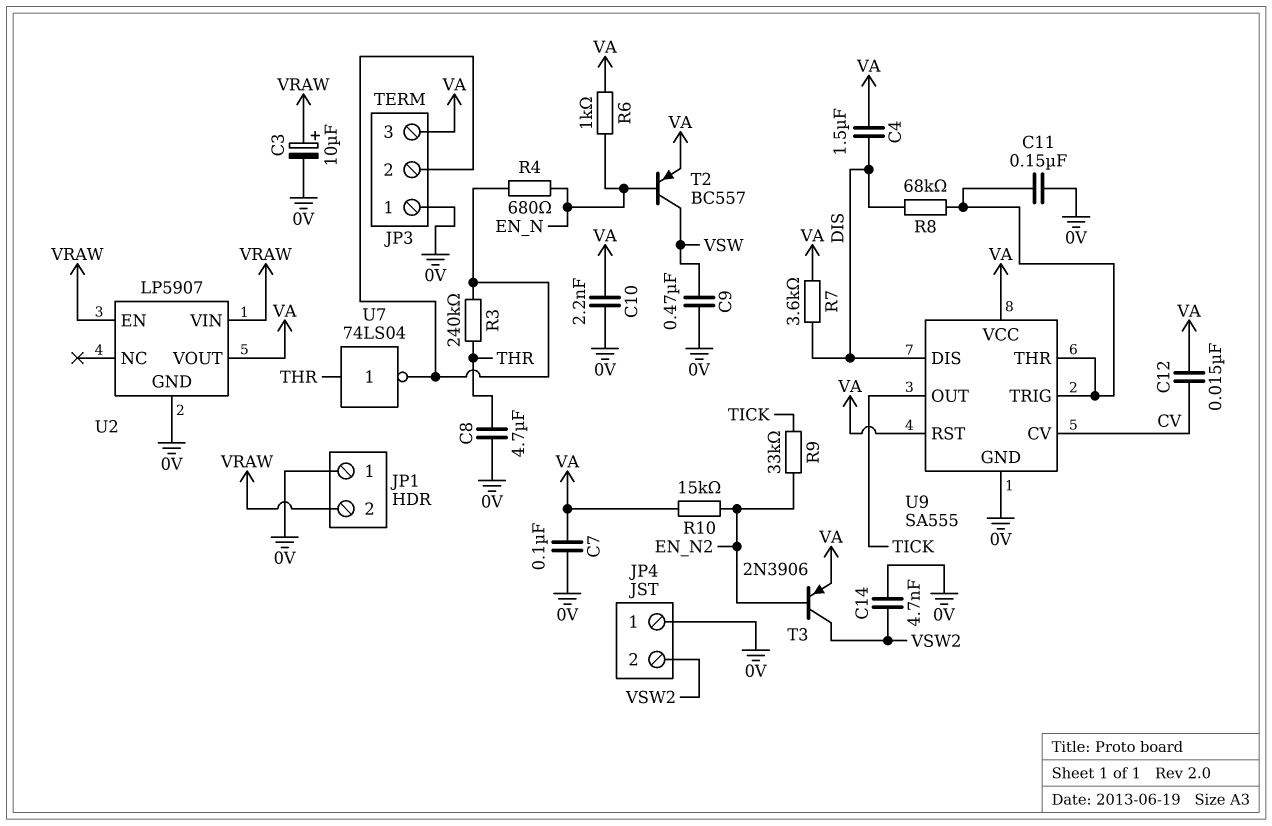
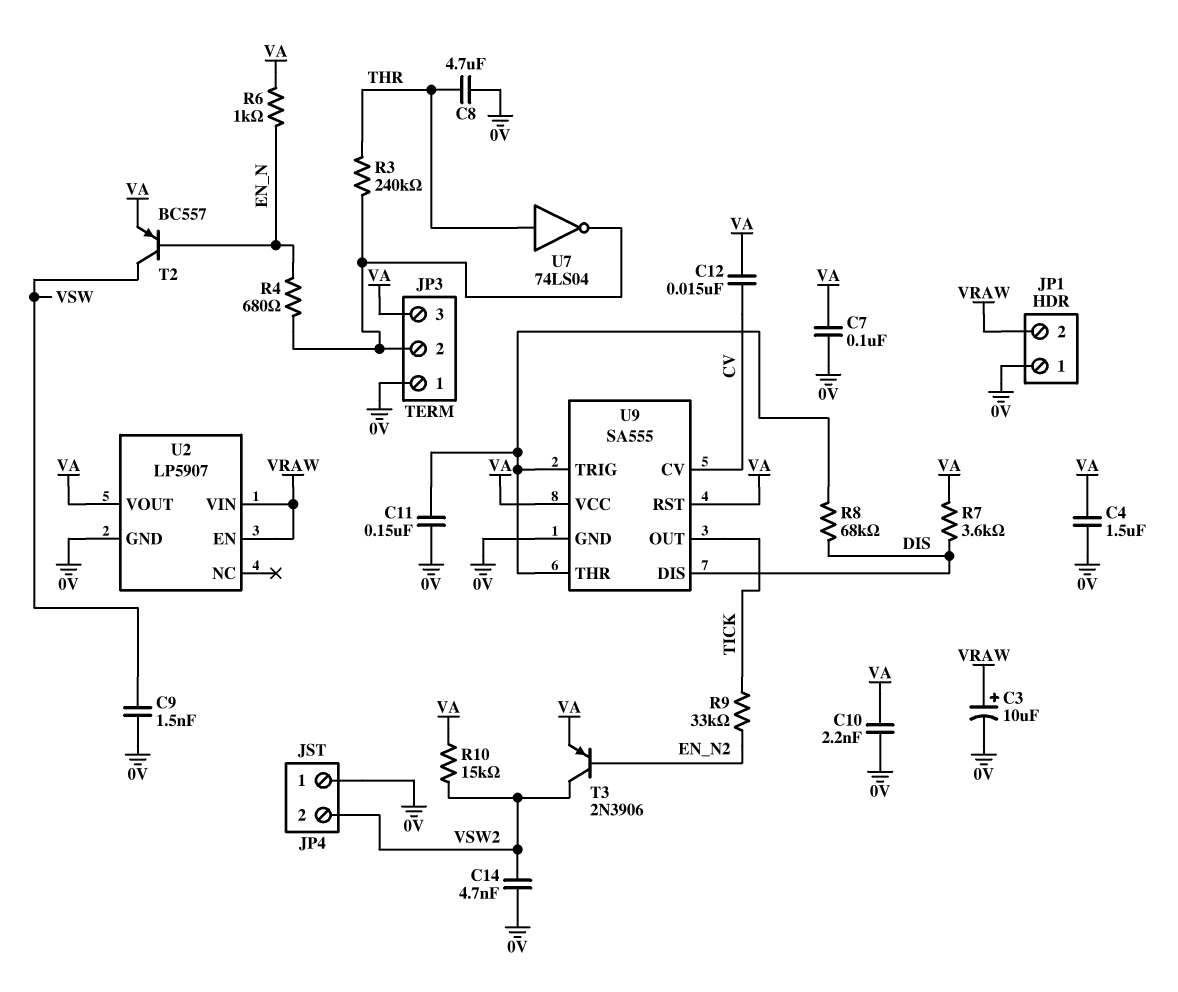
C4: 1.5uF (DIS, VA) -> 1.5uF (0V, VA)
C9: 470nF (0V, VSW) -> 1.5nF (0V, VSW)
R10: 15k (EN_N2, VA) -> 15k (VA, VSW2)

